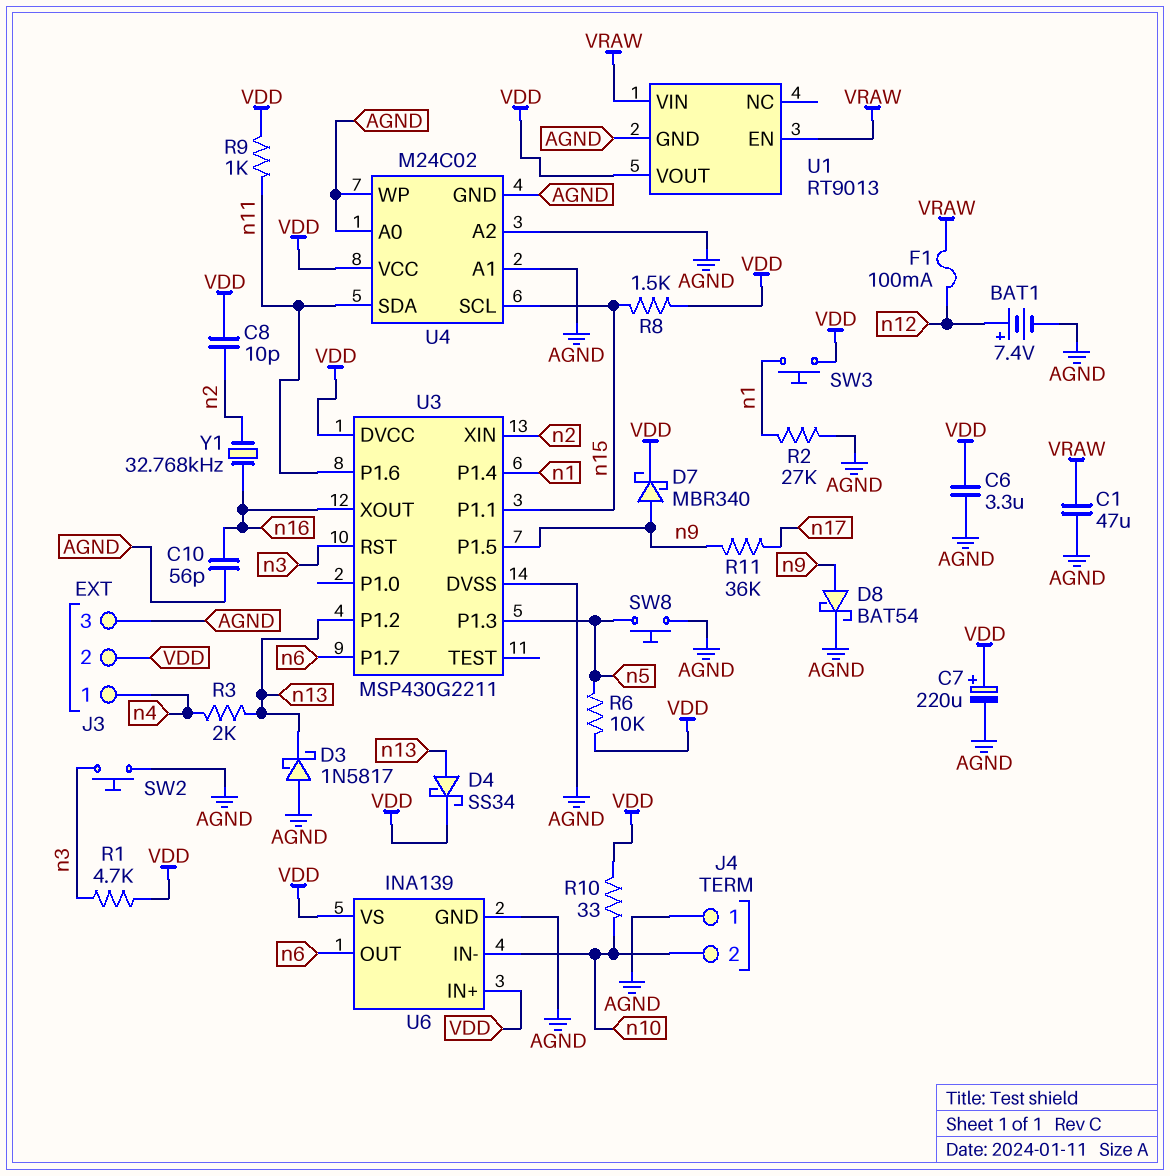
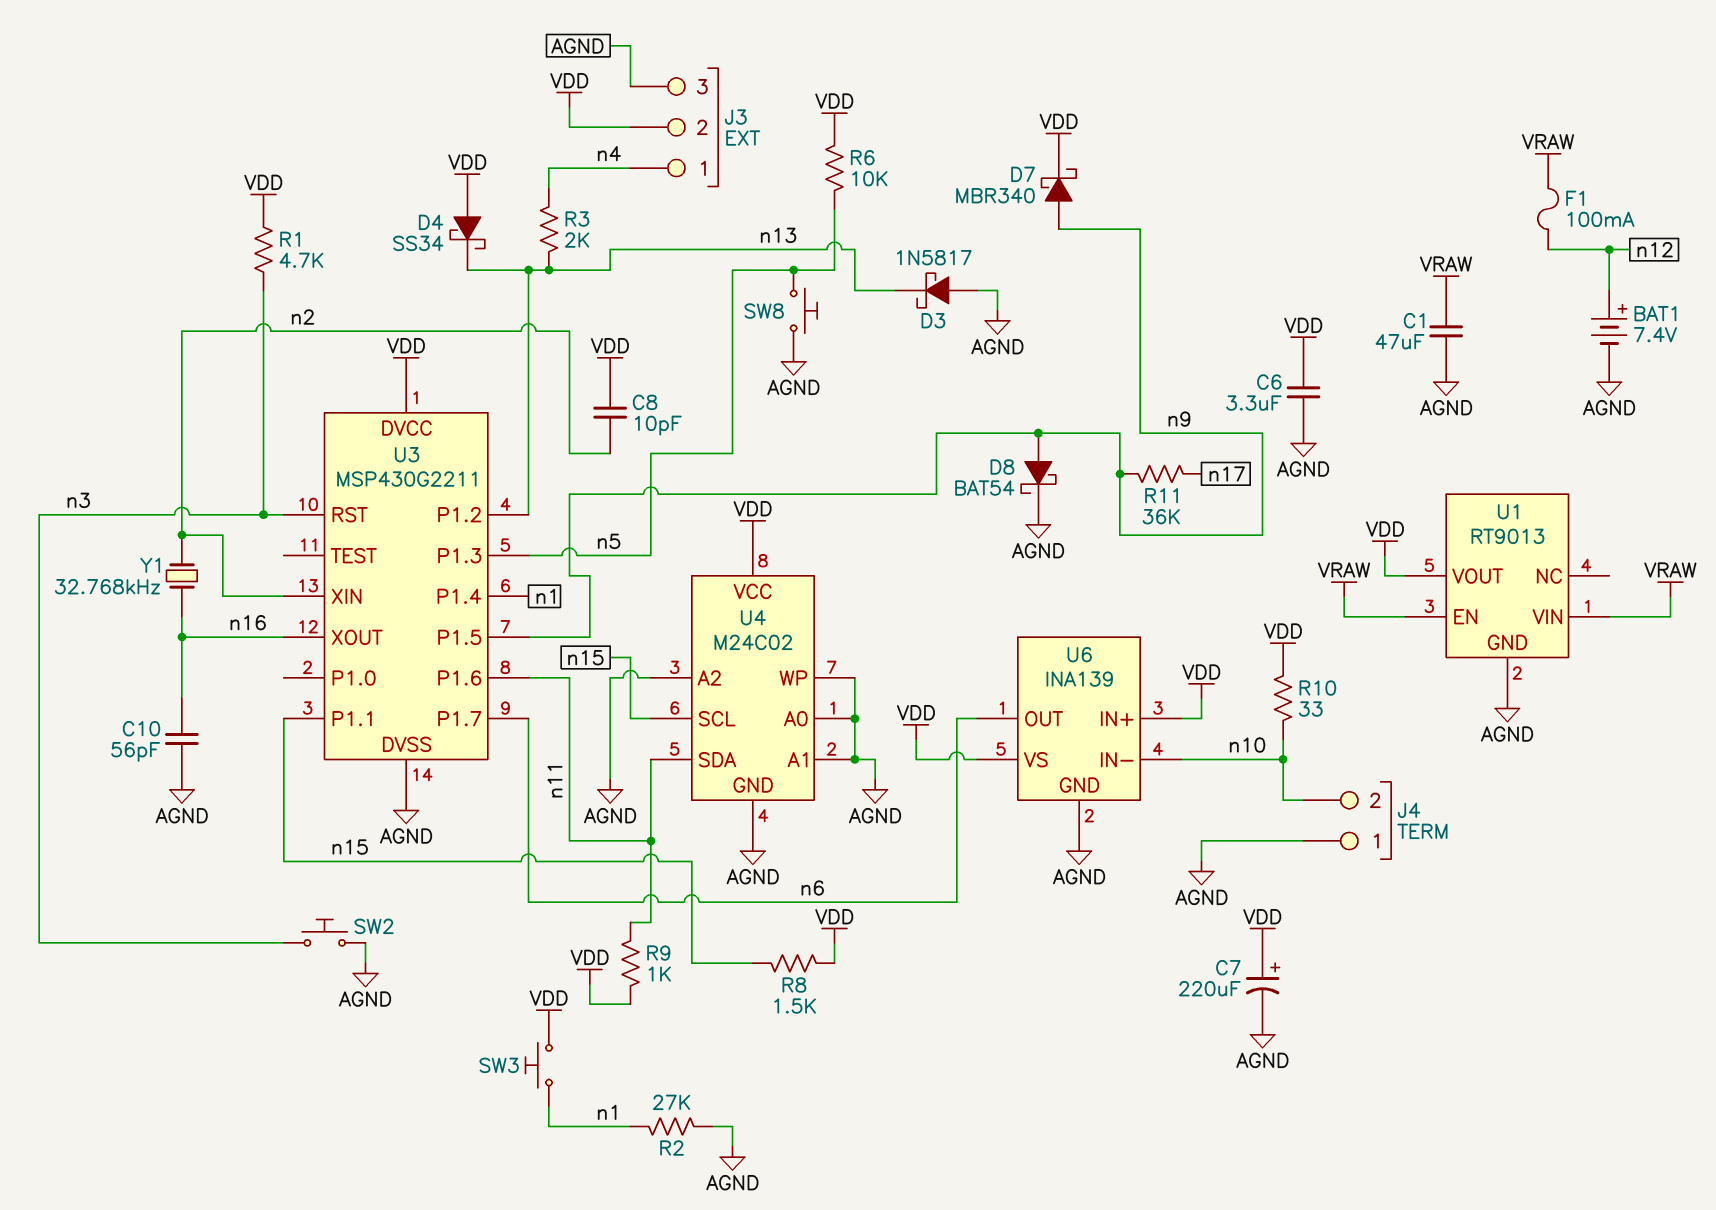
D4: schottky SS34 (A n13, K VDD) -> schottky SS34 (A VDD, K n13)

